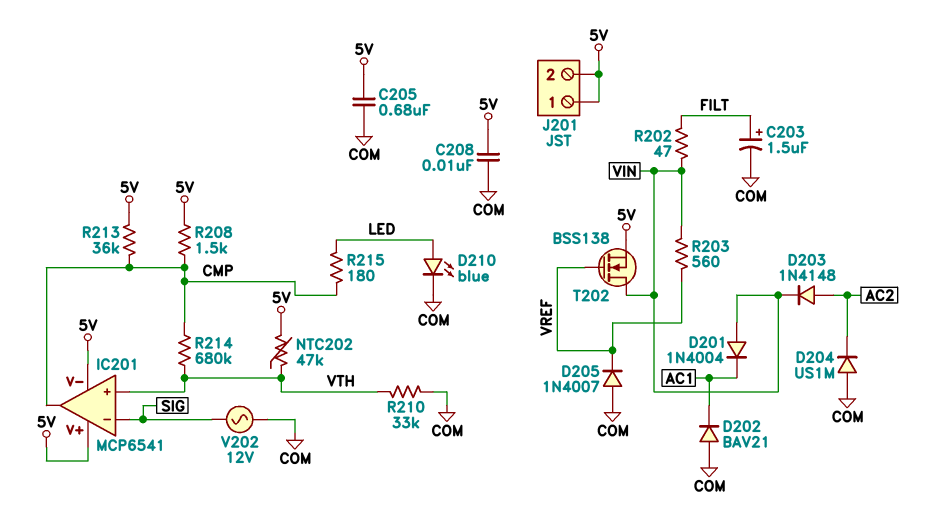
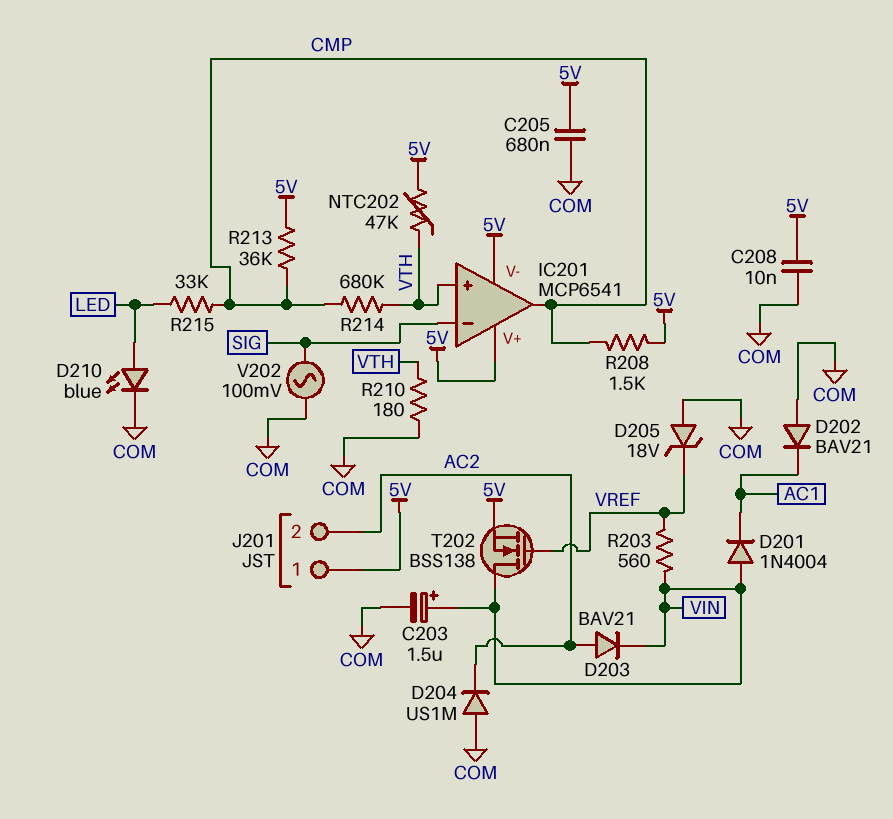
C203: 1.5uF (plus FILT, minus COM) -> 1.5uF (plus VIN, minus COM)
D203: diode 1N4148 (A AC2, K VIN) -> diode BAV21 (A AC2, K VIN)
D205: diode 1N4007 (A COM, K VREF) -> zener 18V (A COM, K VREF)
J201 pin 2: 5V -> AC2
R202: 47 (FILT, VIN) -> none
R210: 33k (COM, VTH) -> 180 (COM, VTH)
R215: 180 (CMP, LED) -> 33k (CMP, LED)
V202: AC 12V (COM, SIG) -> AC 100mV (COM, SIG)

